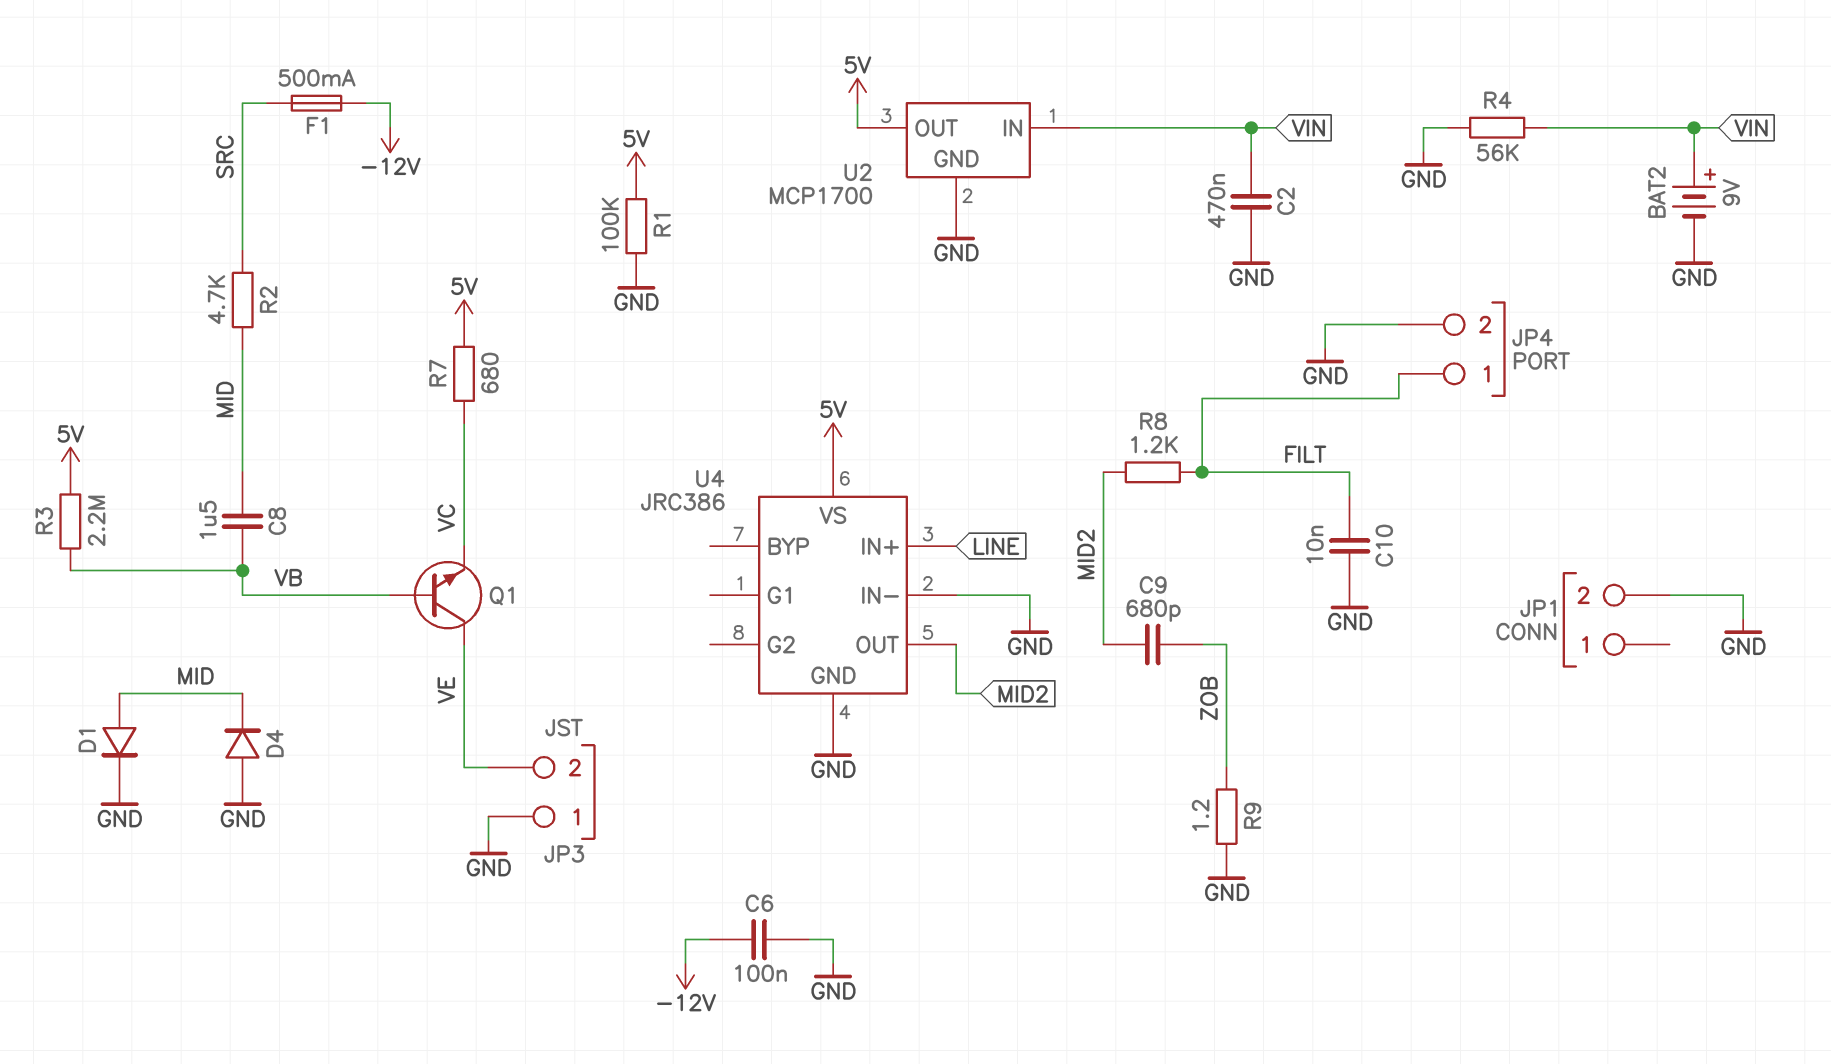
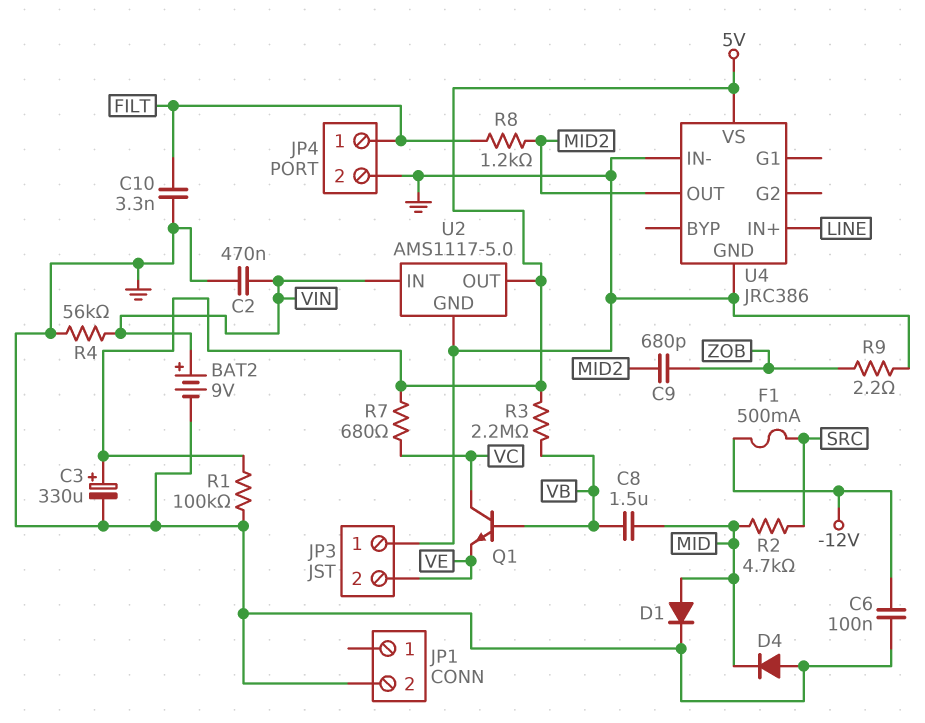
C3: none -> 330uF (plus 5V, minus GND)
C10: 10nF (FILT, GND) -> 3.3nF (FILT, GND)
Q1: NPN (B VB, C VE, E VC) -> NPN (B VB, C VC, E VE)
R9: 1.2 (GND, ZOB) -> 2.2 (GND, ZOB)
U2: MCP1700 -> AMS1117-5.0

